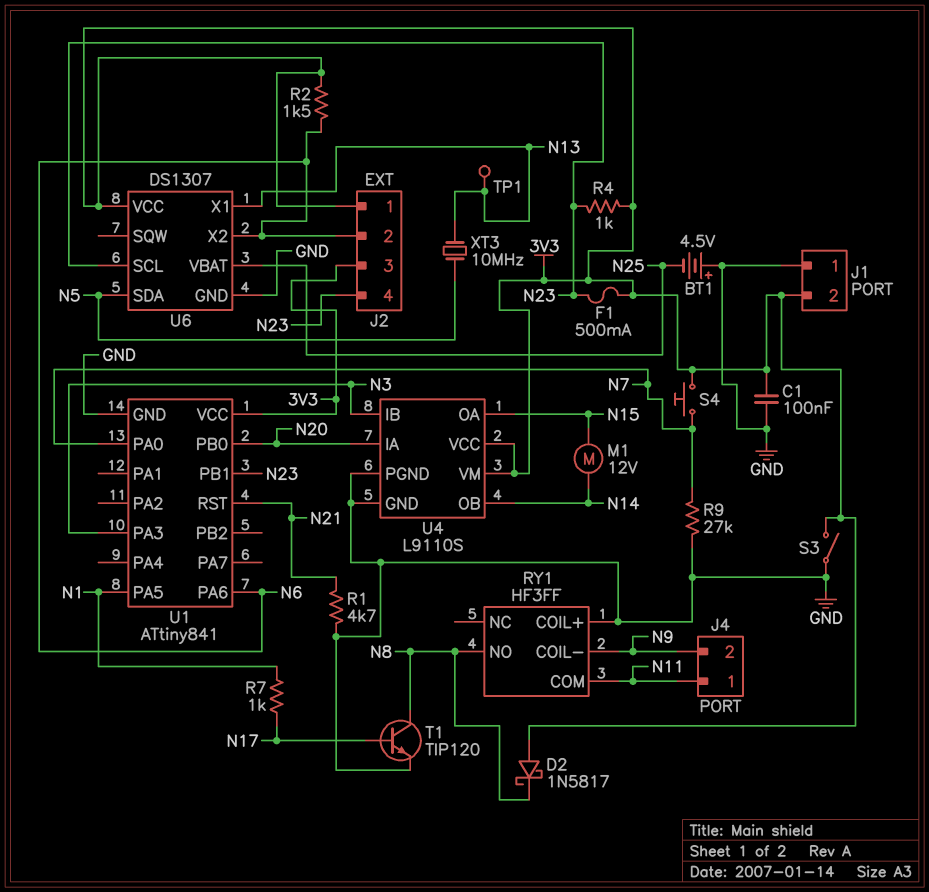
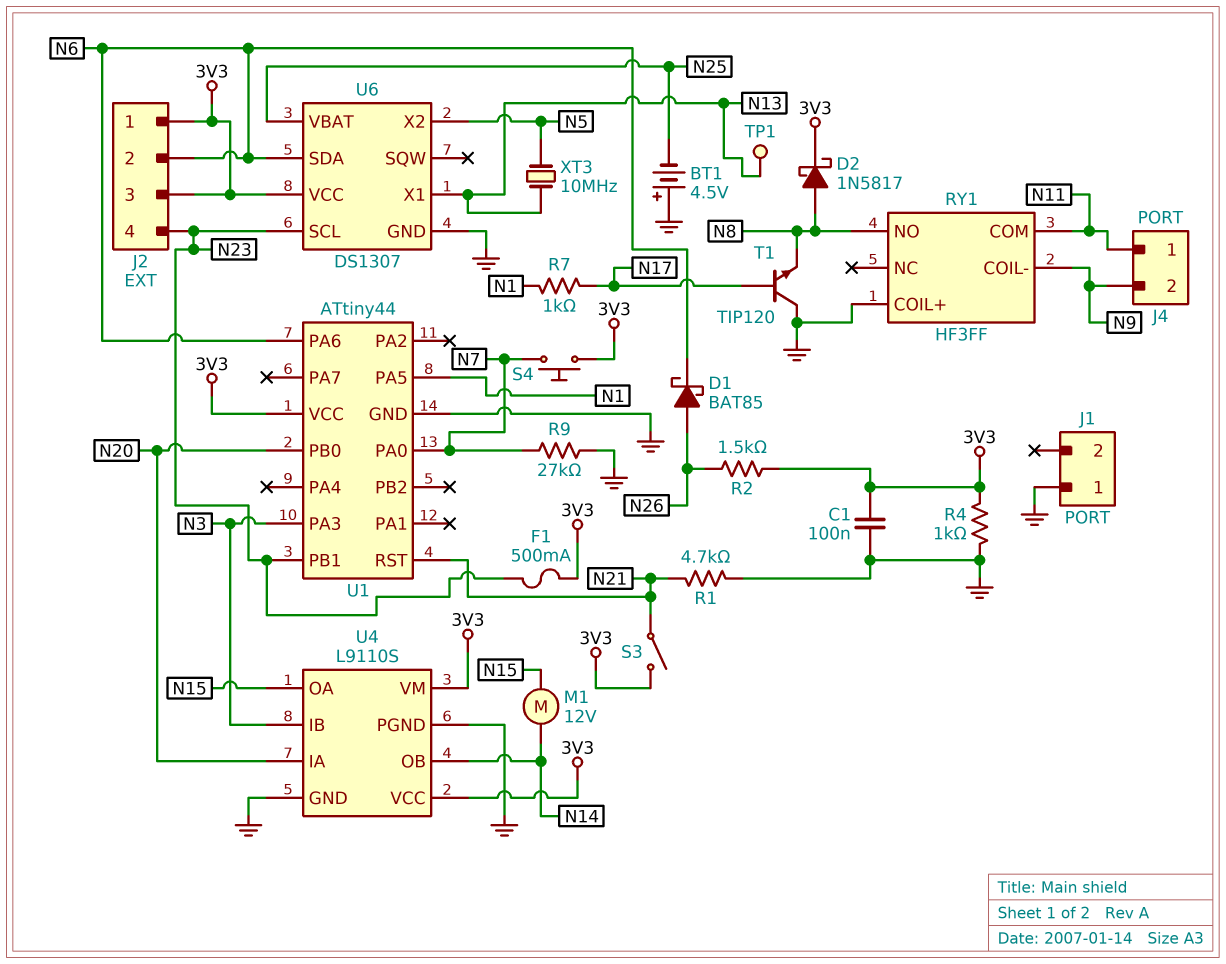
D1: none -> schottky BAT85 (A N26, K N6)
D2: schottky 1N5817 (A 3V3, K N8) -> schottky 1N5817 (A N8, K 3V3)
J1 pin 2: 3V3 -> none
R2: 1.5k (3V3, N6) -> 1.5k (3V3, N26)
R4: 1k (3V3, N23) -> 1k (3V3, GND)
S3: switch (3V3, GND) -> switch (3V3, N21)
T1: NPN TIP120 (B N17, C N8, E GND) -> NPN TIP120 (B N17, C GND, E N8)
U1: ATtiny841 -> ATtiny44
U6 pin SDA: N5 -> N6
U6 pin X2: N6 -> N5

